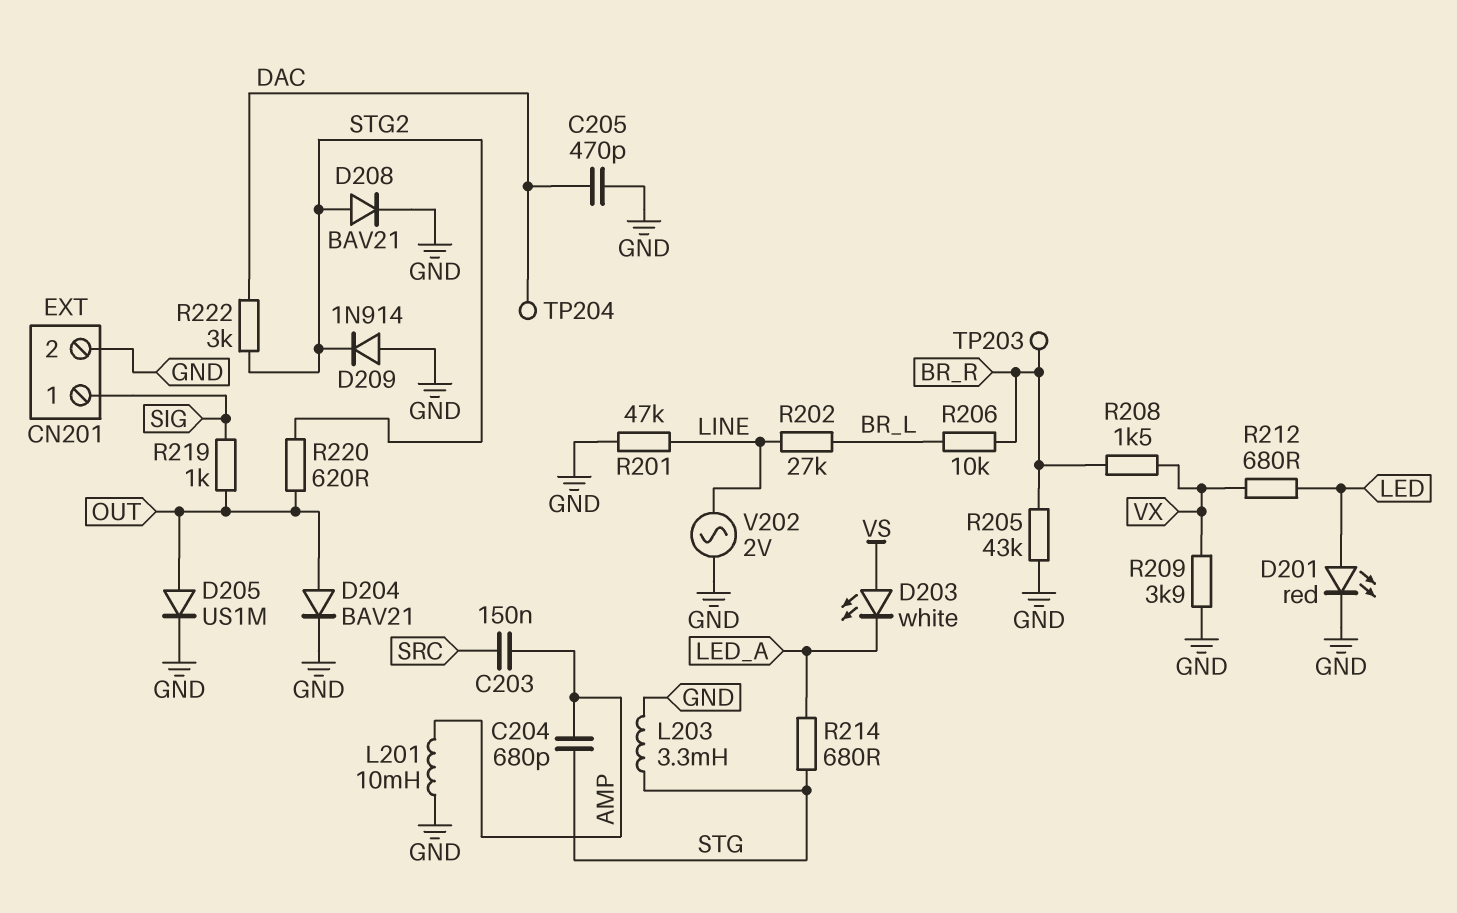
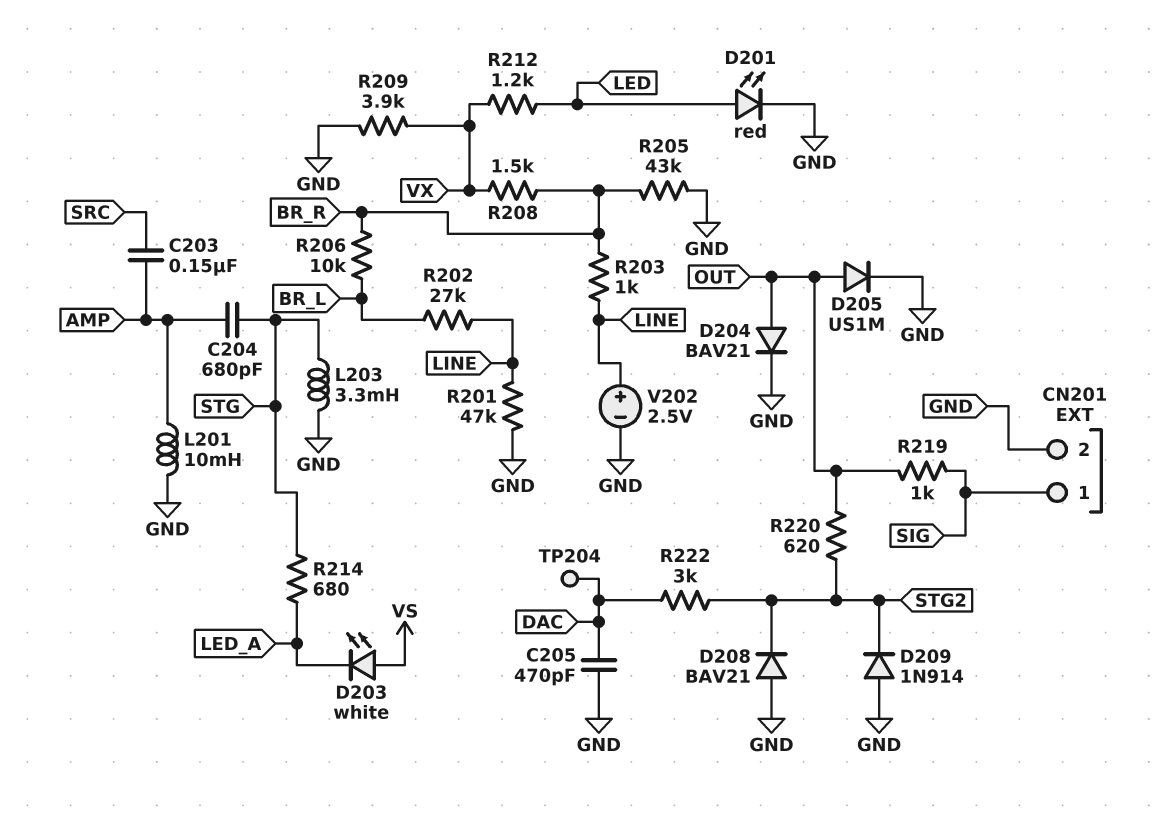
D208: diode BAV21 (A STG2, K GND) -> diode BAV21 (A GND, K STG2)
R203: none -> 1k (BR_R, LINE)
R212: 680 (LED, VX) -> 1.2k (LED, VX)
TP203: test point (BR_R) -> none
V202: AC 2V (GND, LINE) -> 2.5V (plus LINE, minus GND)

